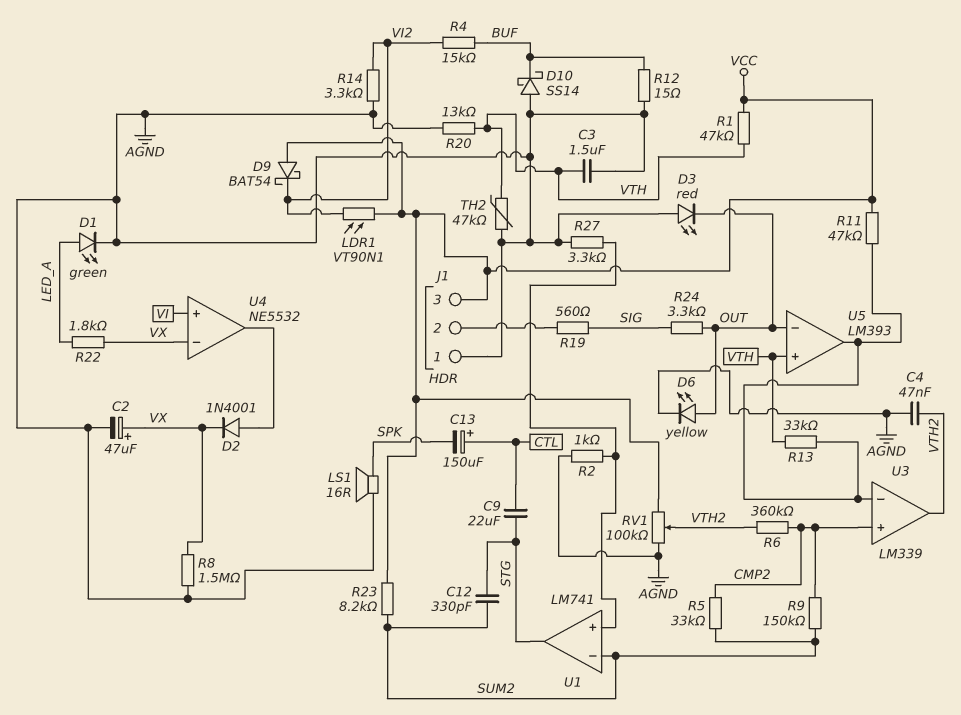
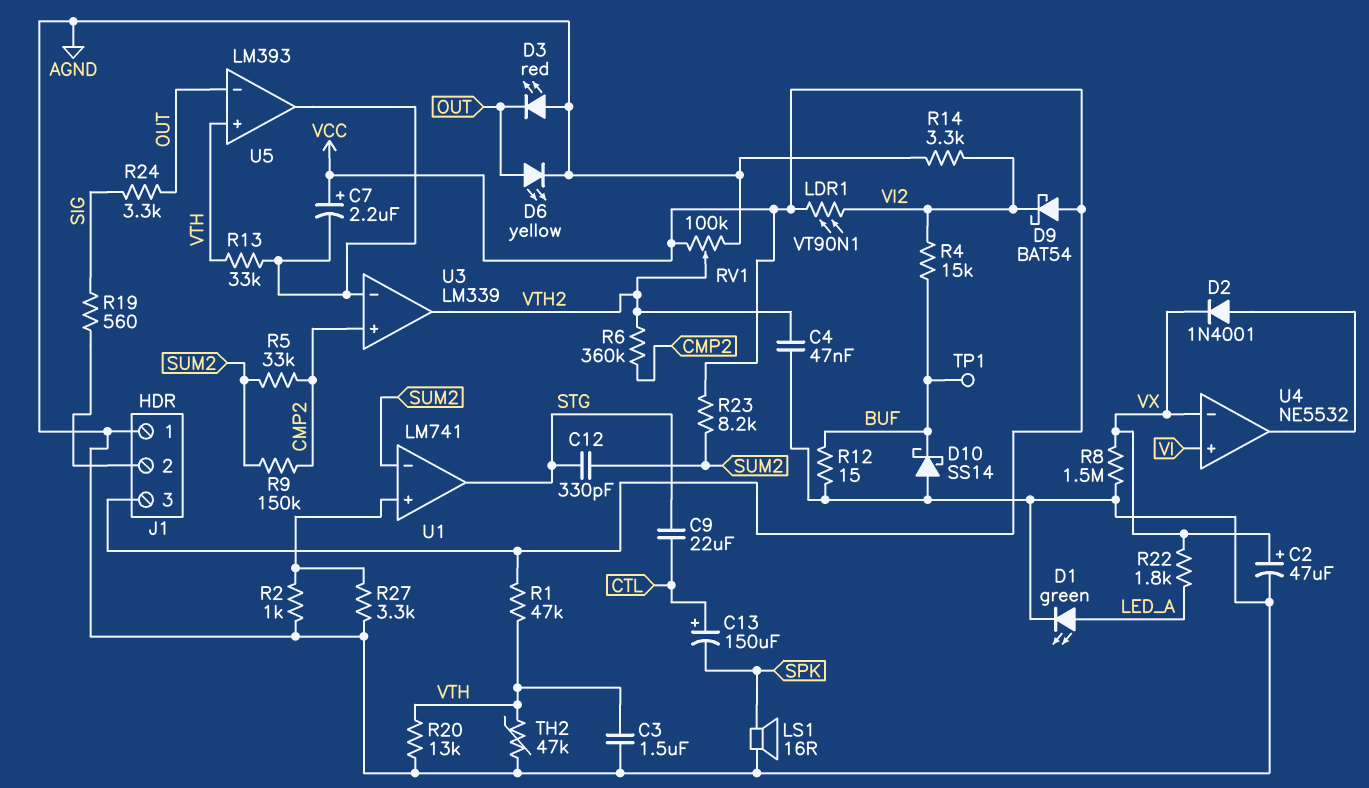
C7: none -> 2.2uF (plus VCC, minus U3/in-)
R11: 47k (U3/in-, VCC) -> none
TP1: none -> test point (BUF)

